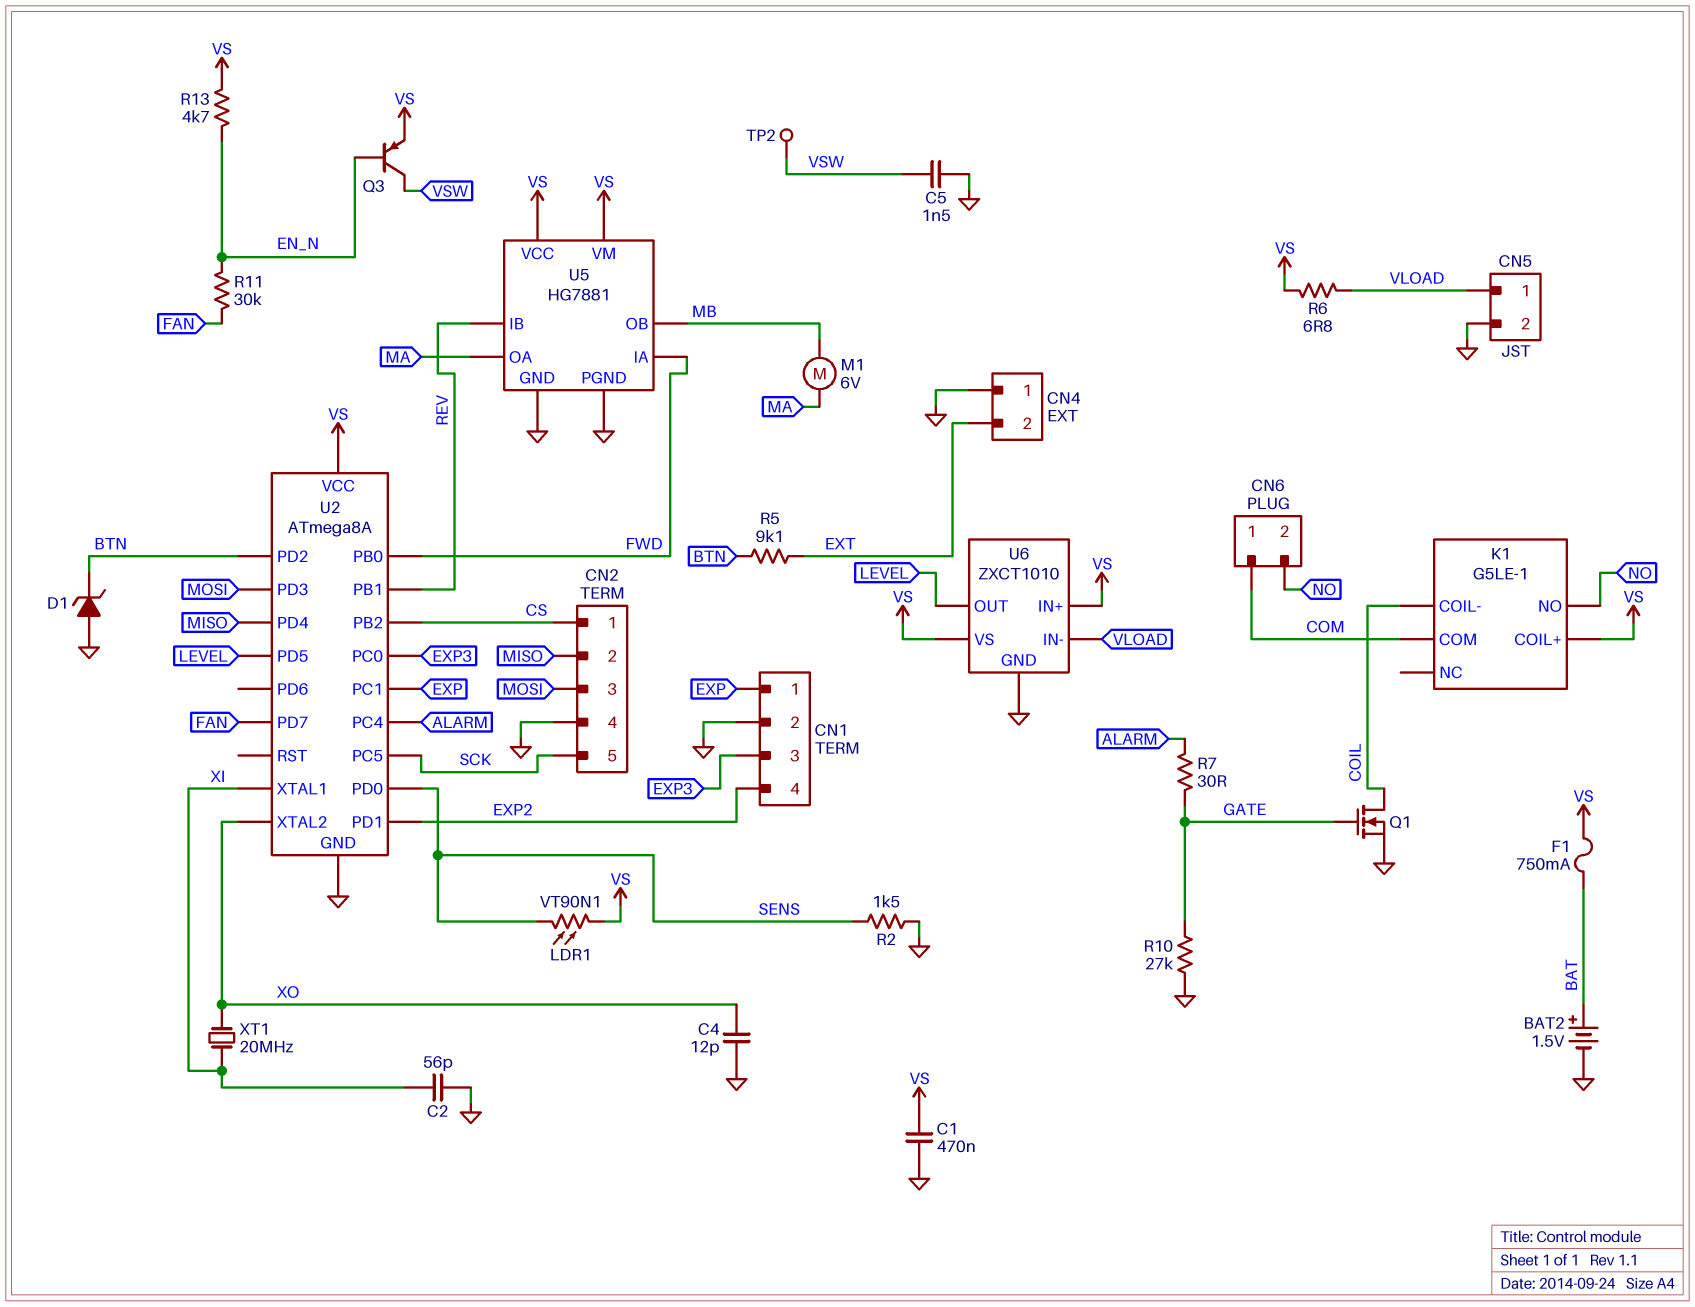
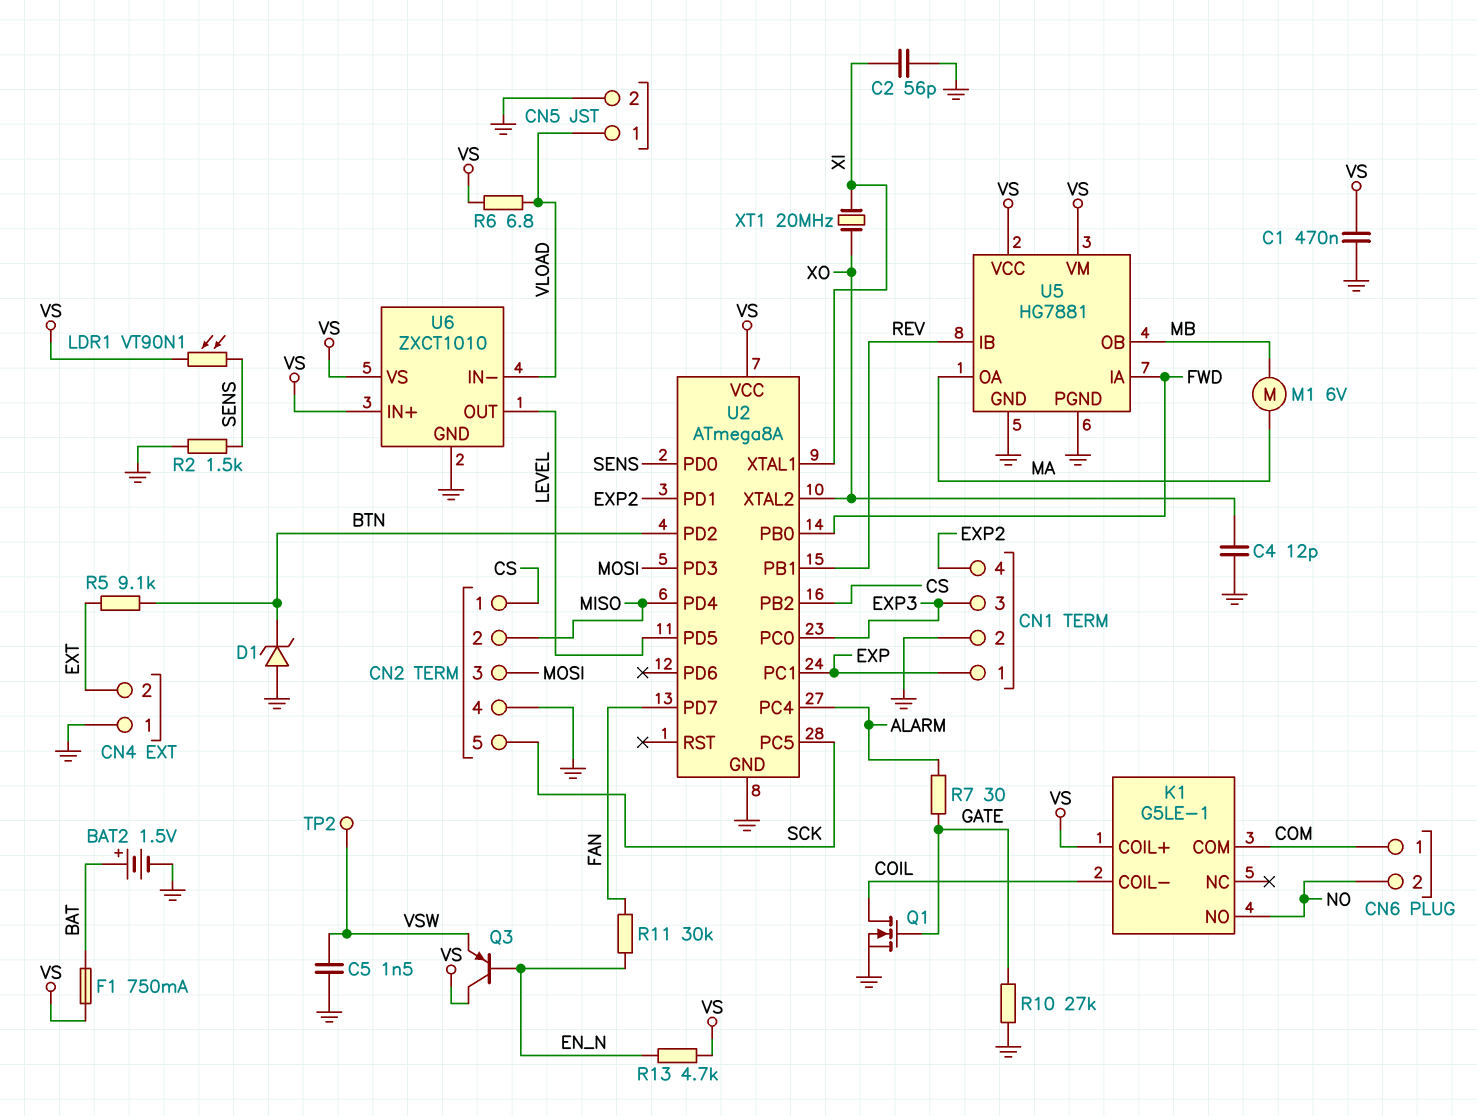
Q3: PNP (B EN_N, C VSW, E VS) -> PNP (B EN_N, C VS, E VSW)

